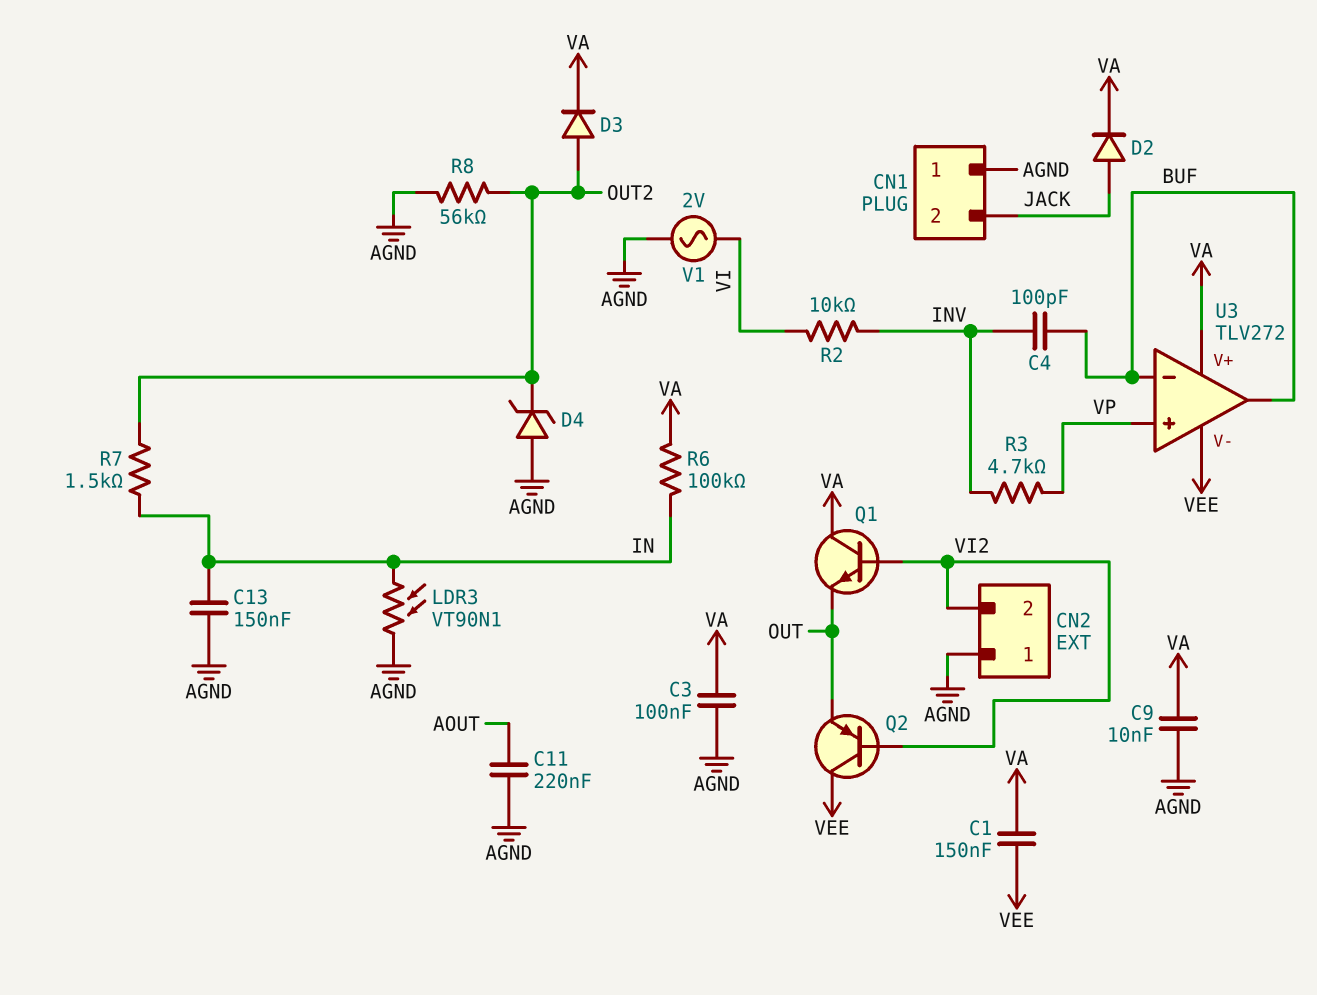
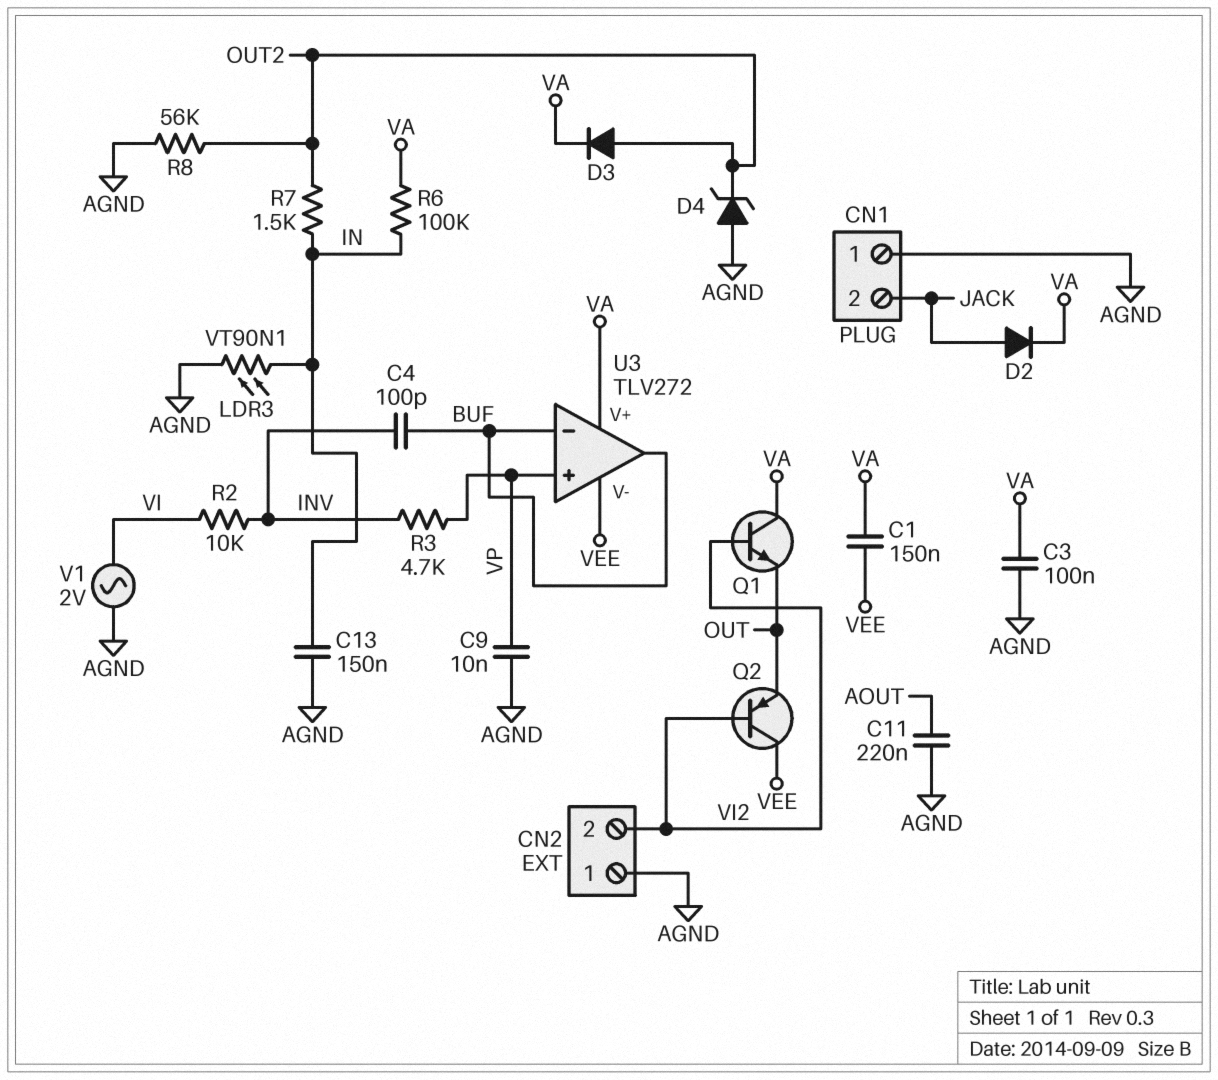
C9: 10nF (AGND, VA) -> 10nF (AGND, VP)

